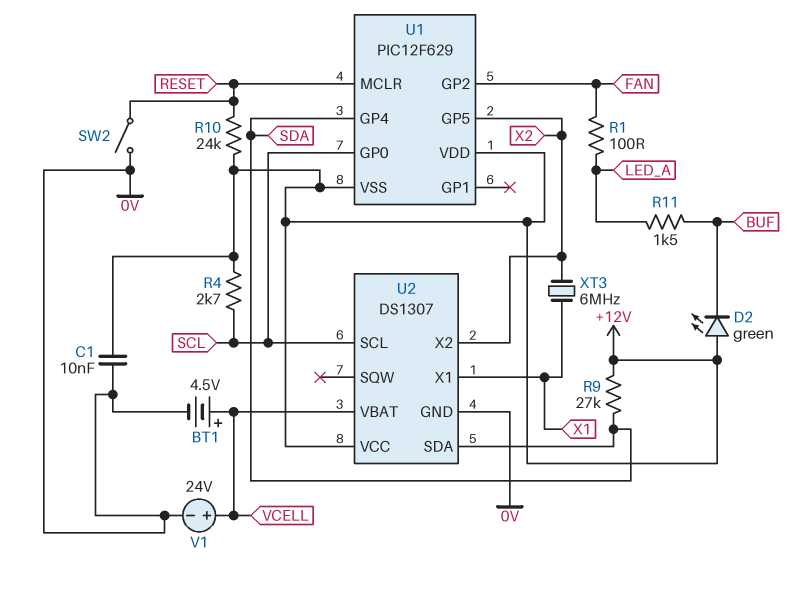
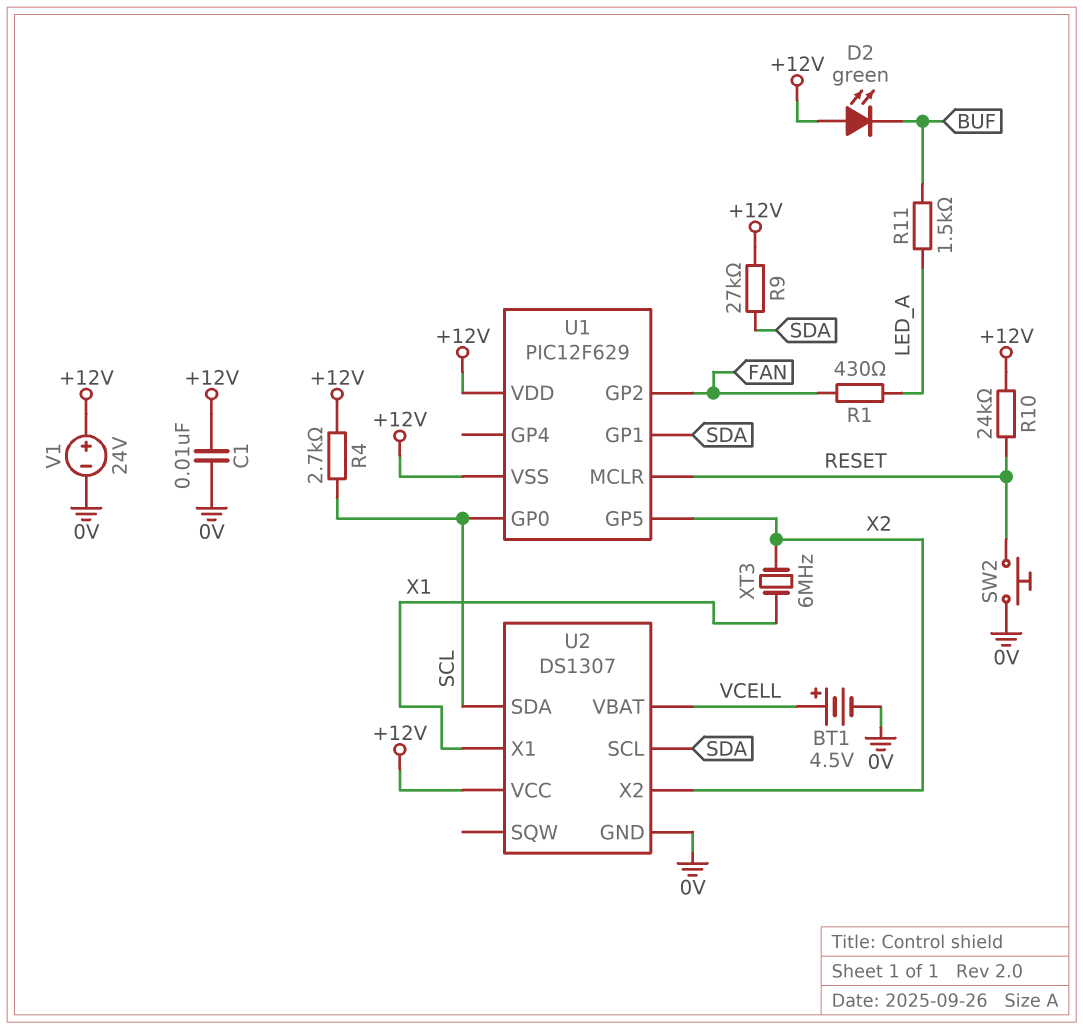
R1: 100 (FAN, LED_A) -> 430 (FAN, LED_A)
SW2: switch (0V, RESET) -> button (0V, RESET)
U1 pin GP1: none -> SDA
U1 pin GP4: SDA -> none
U2 pin SCL: SCL -> SDA
U2 pin SDA: SDA -> SCL
V1: 24V (plus VCELL, minus 0V) -> 24V (plus +12V, minus 0V)

